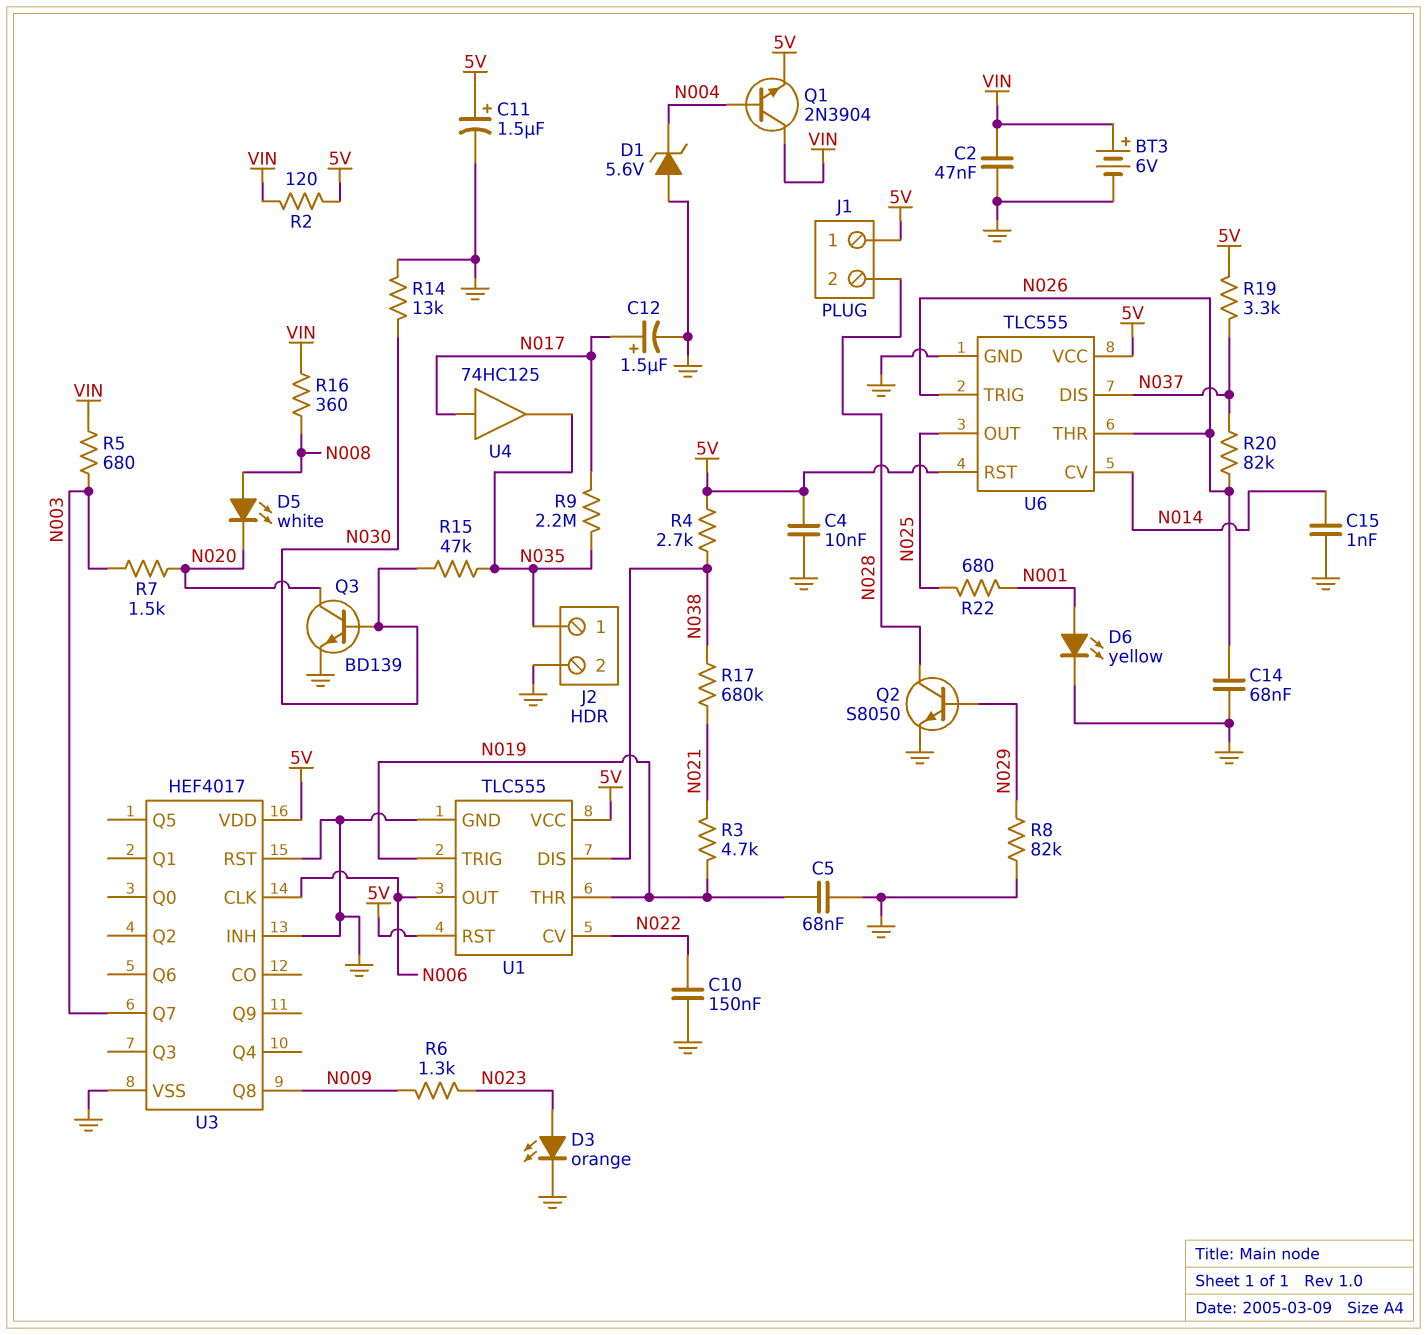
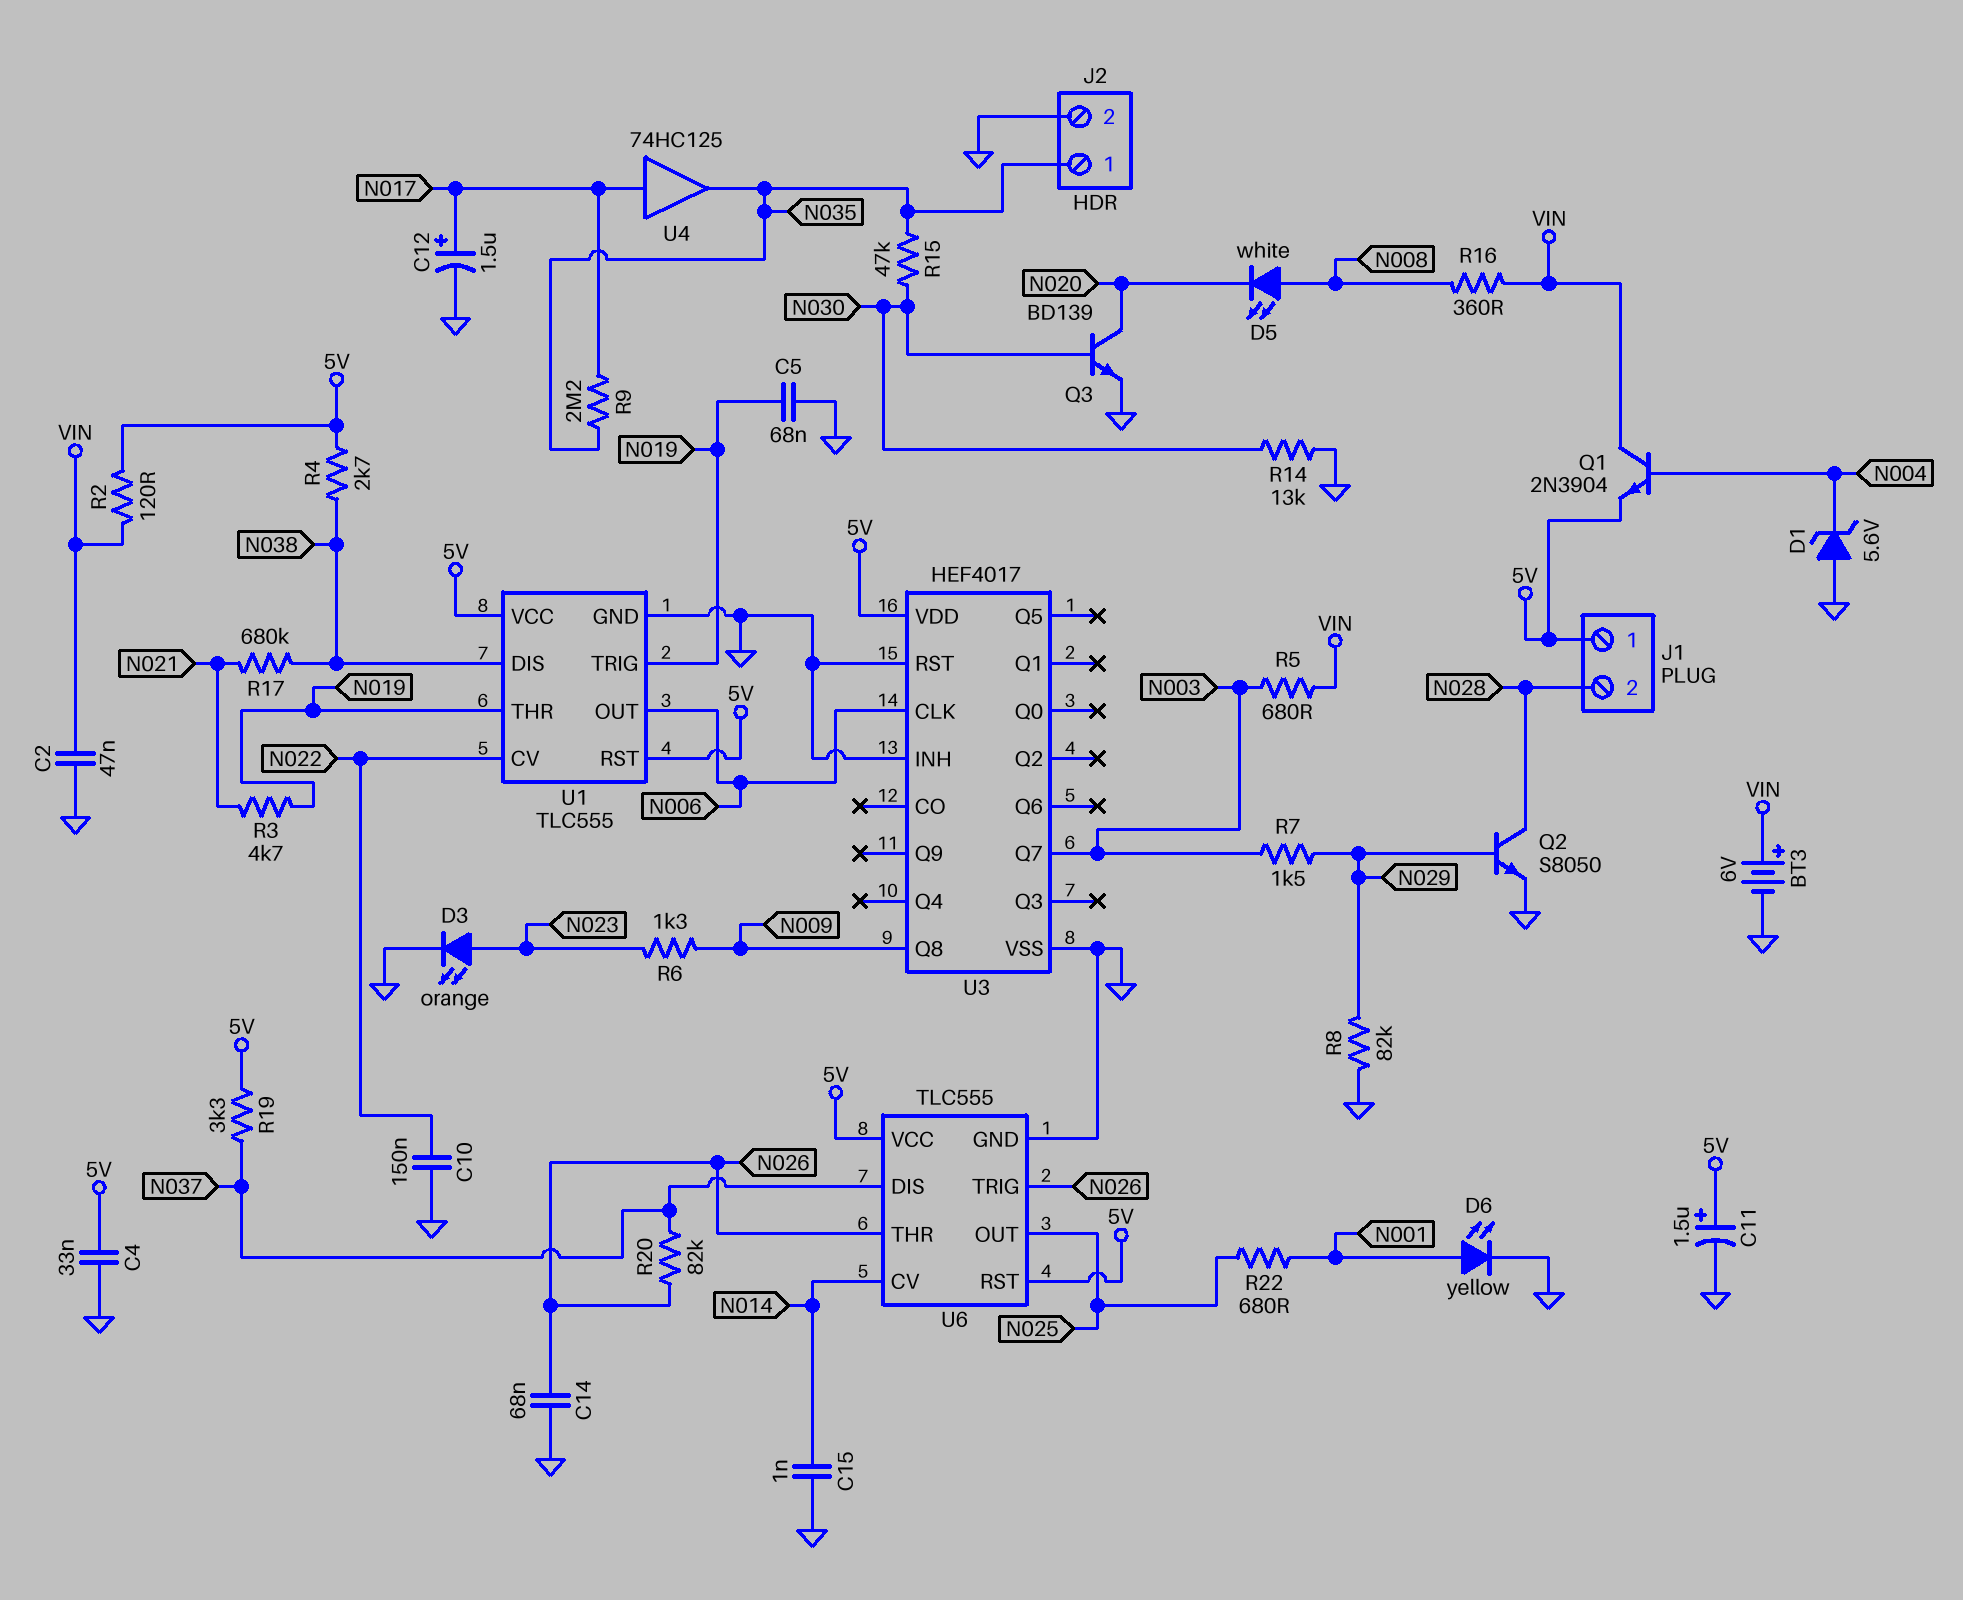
C4: 10nF (5V, GND) -> 33nF (5V, GND)
R7: 1.5k (N003, N020) -> 1.5k (N003, N029)

